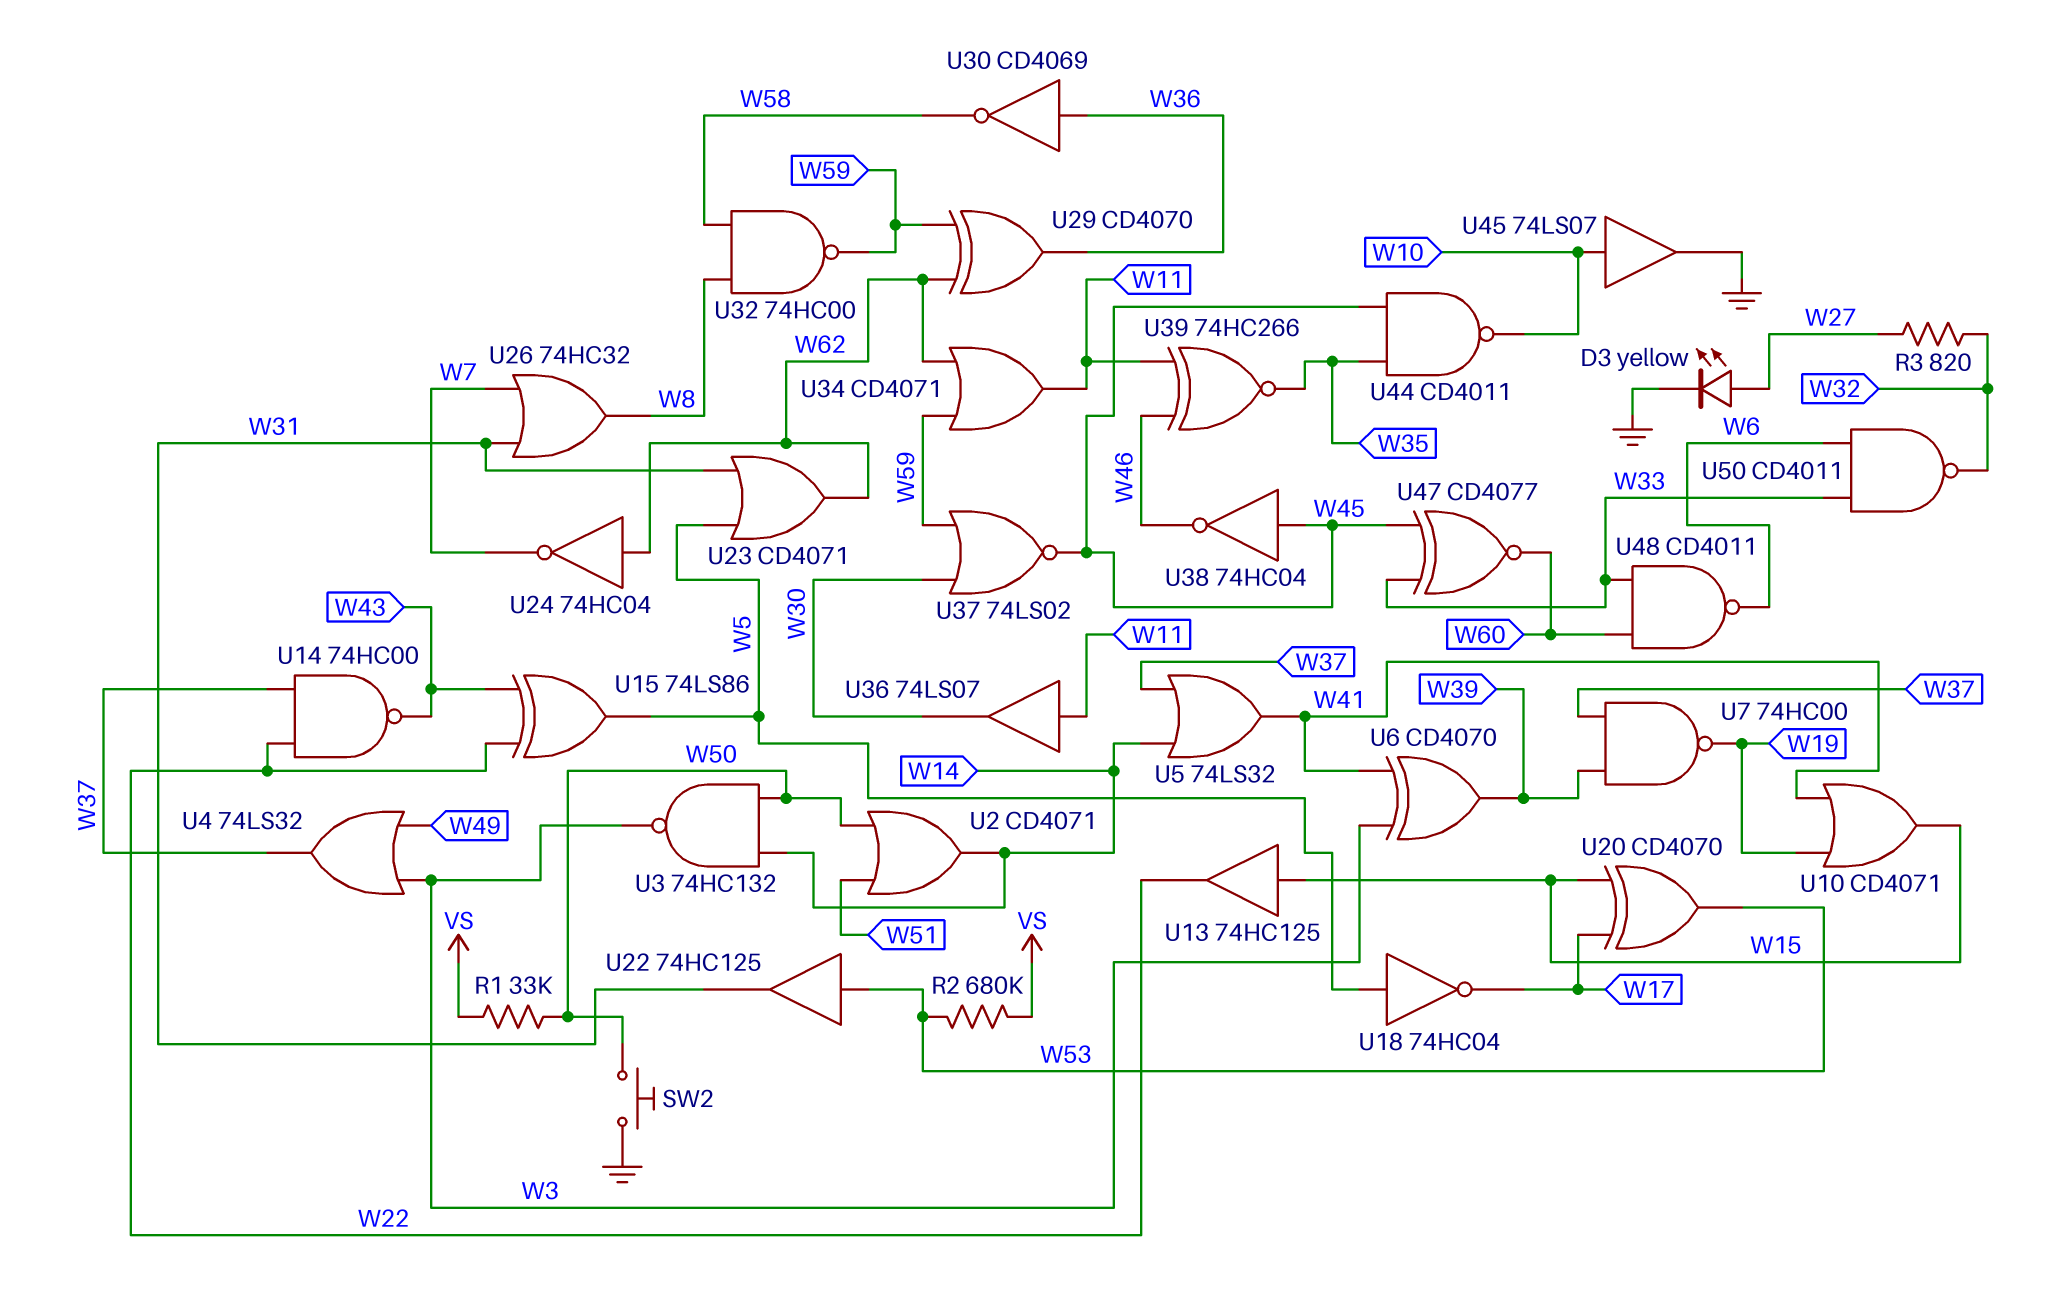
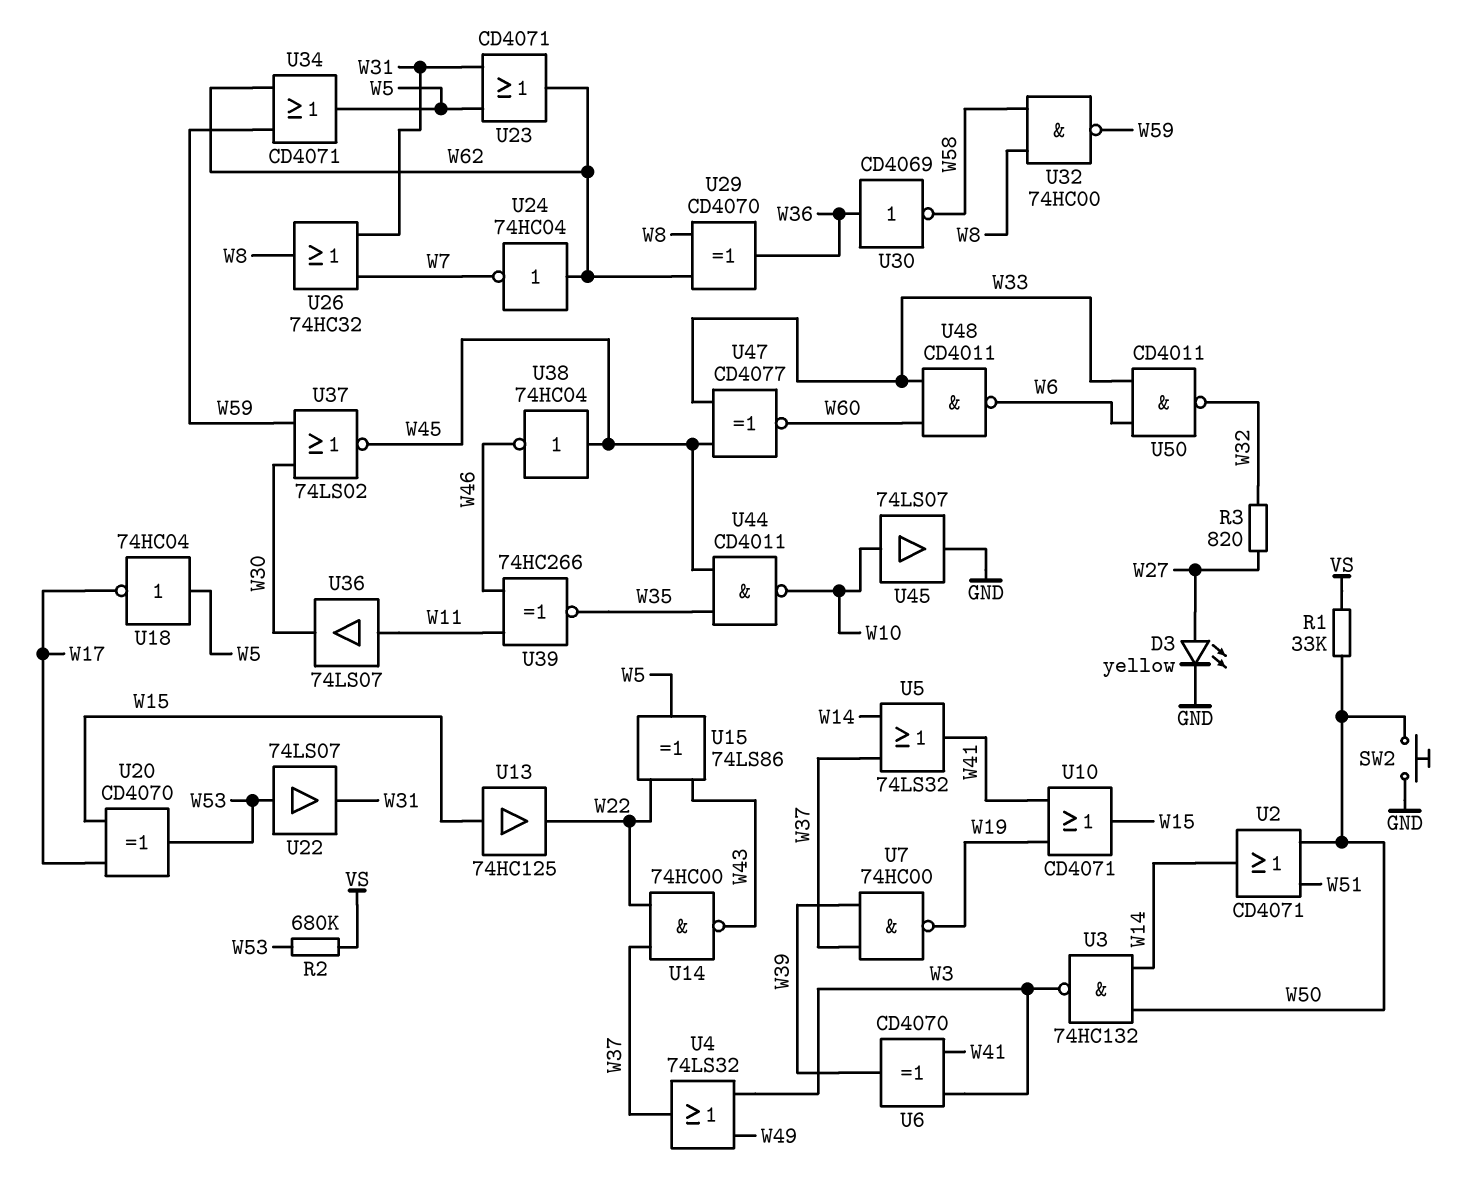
U22: buffer 74HC125 (in W53, out W31) -> buffer 74LS07 (in W53, out W31)
U29: XOR CD4070 (in W59, in W62, out W36) -> XOR CD4070 (in W8, in W62, out W36)
U34: OR CD4071 (in W59, in W62, out W11) -> OR CD4071 (in W59, in W62, out W5)

